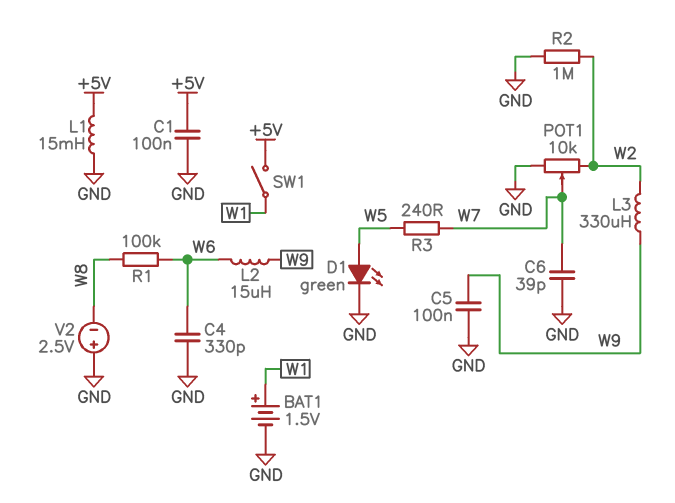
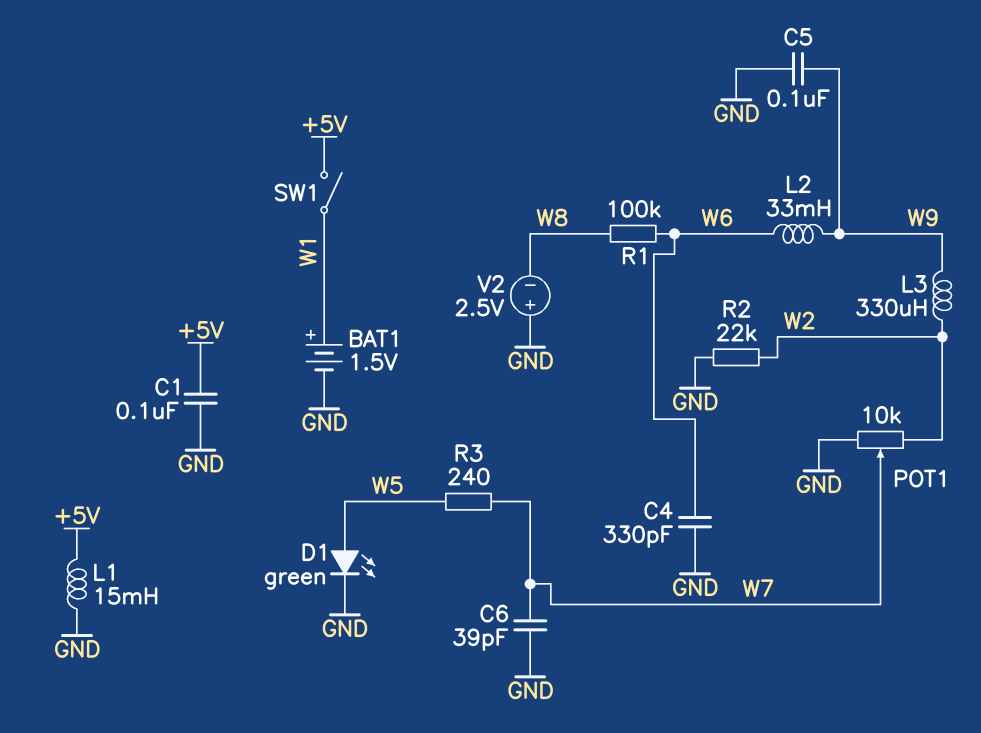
L2: 15uH (W6, W9) -> 33mH (W6, W9)
R2: 1M (GND, W2) -> 22k (GND, W2)

